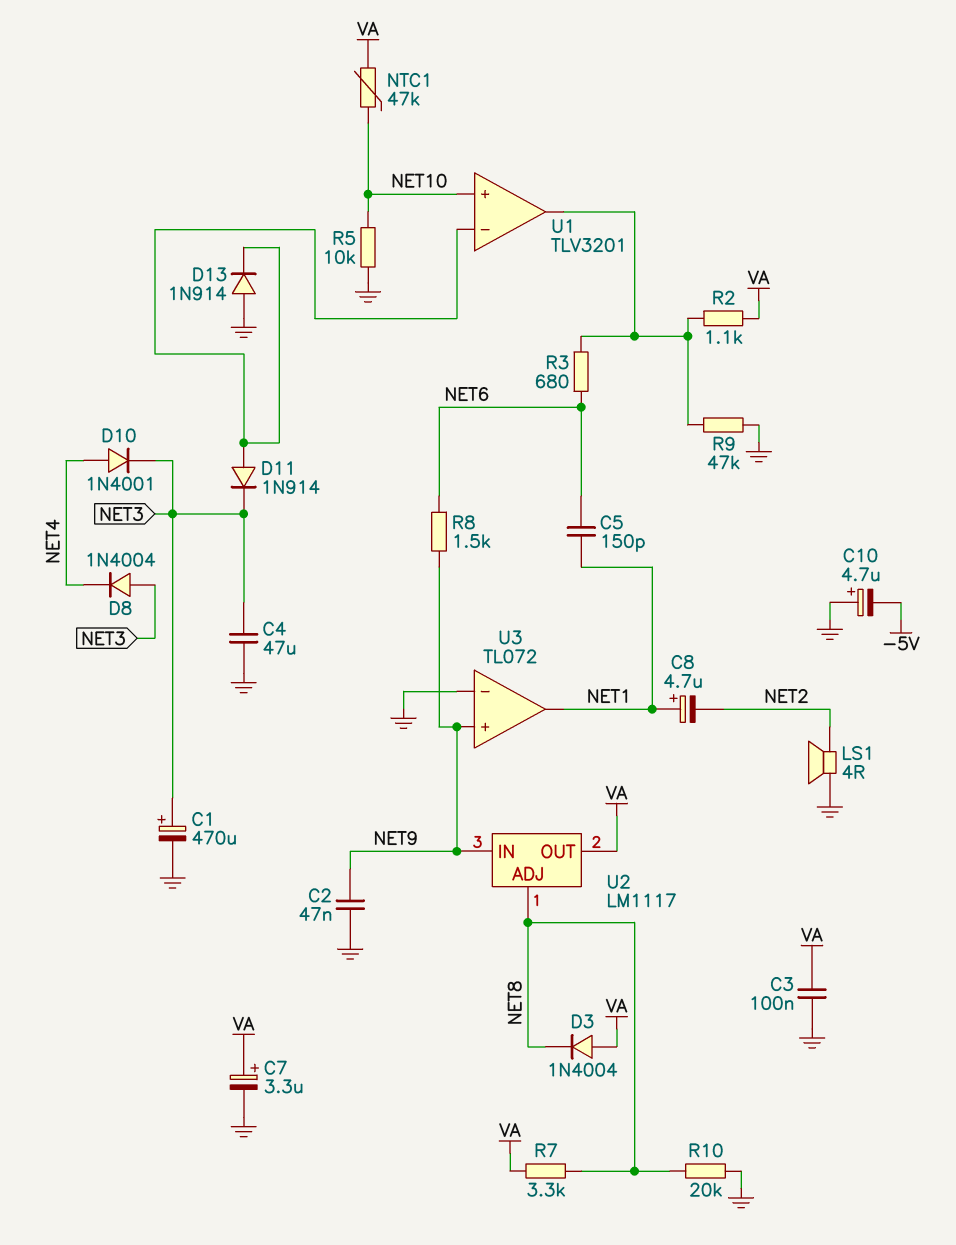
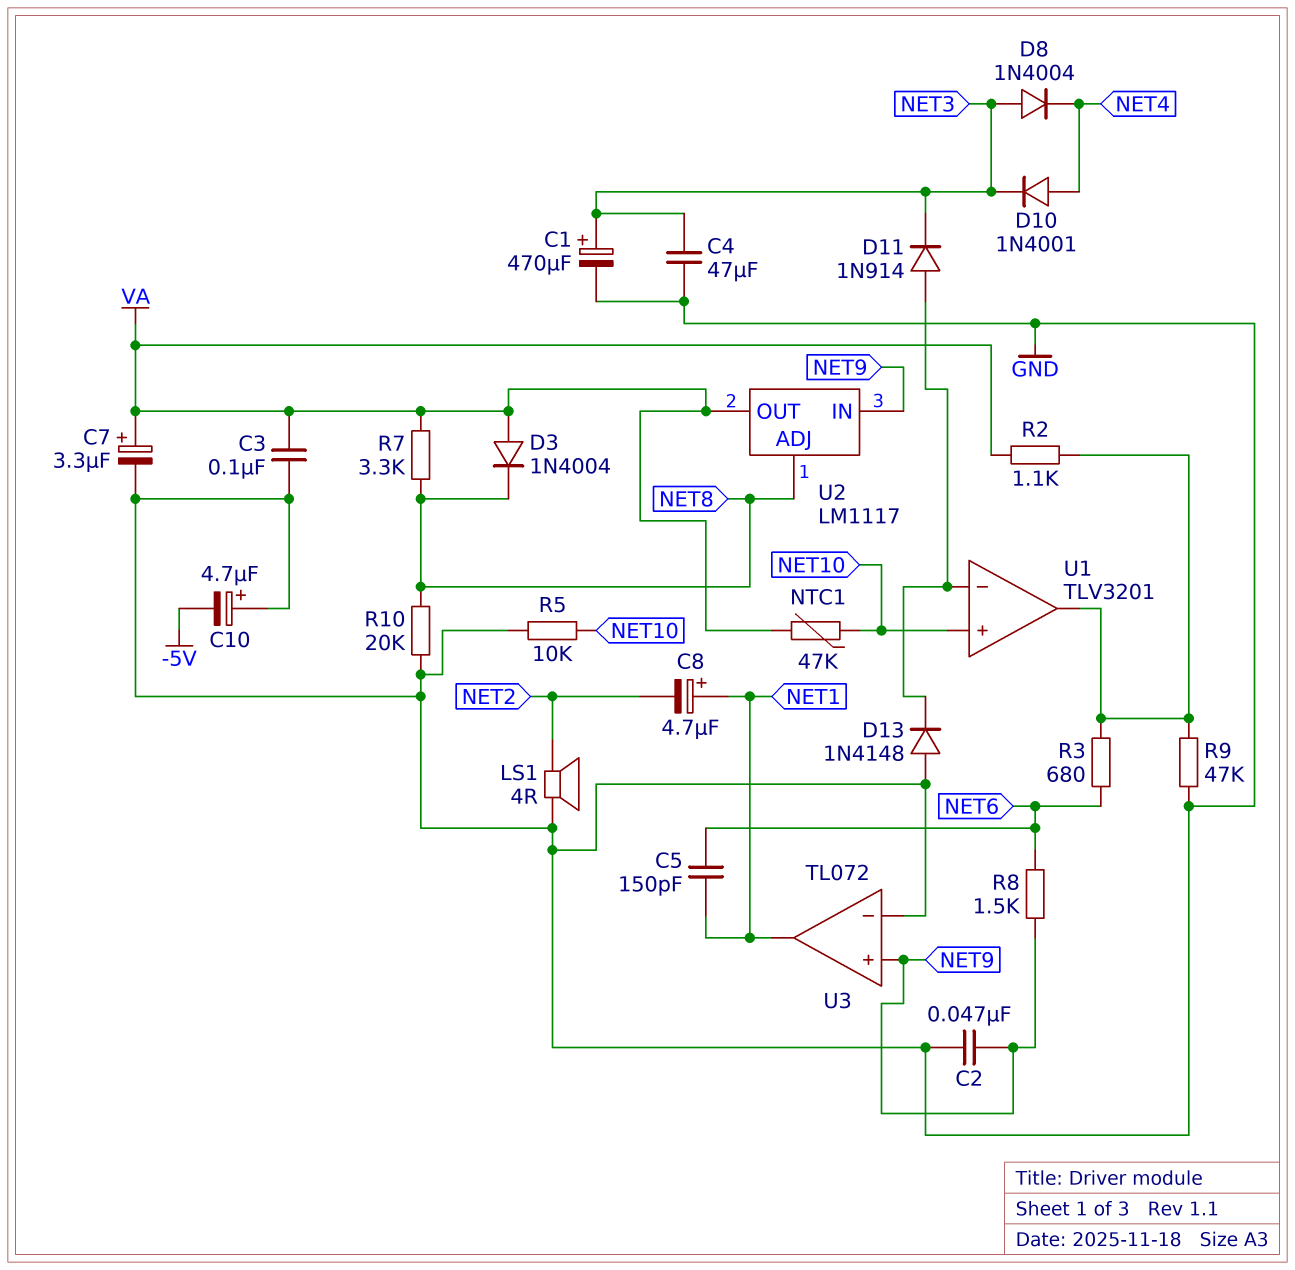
D13: diode 1N914 (A GND, K U1/in-) -> diode 1N4148 (A GND, K U1/in-)

